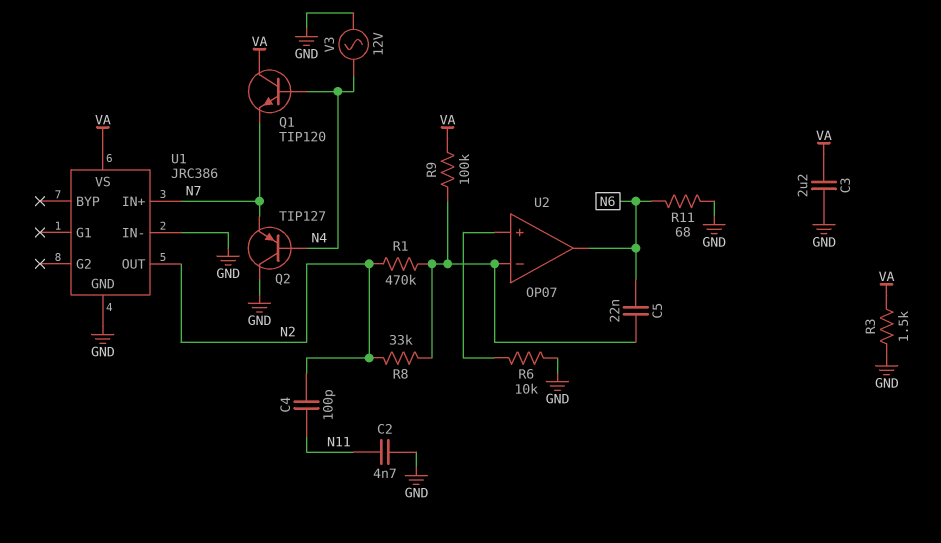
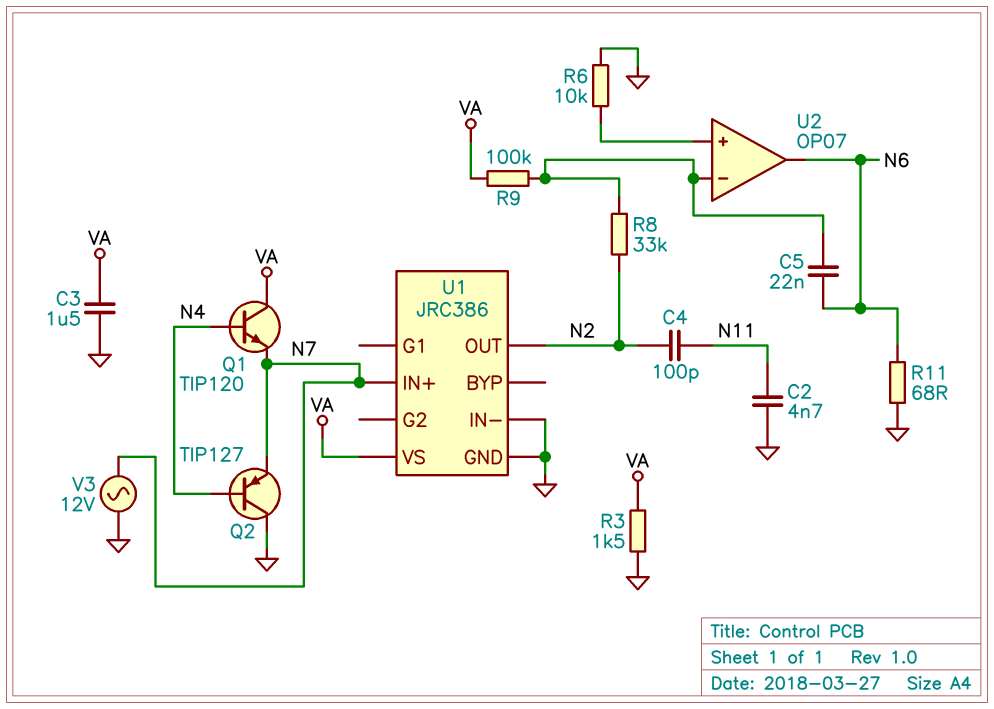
C3: 2.2uF (GND, VA) -> 1.5uF (GND, VA)
R1: 470k (N2, U2/in-) -> none
V3: AC 12V (GND, N4) -> AC 12V (GND, N7)

